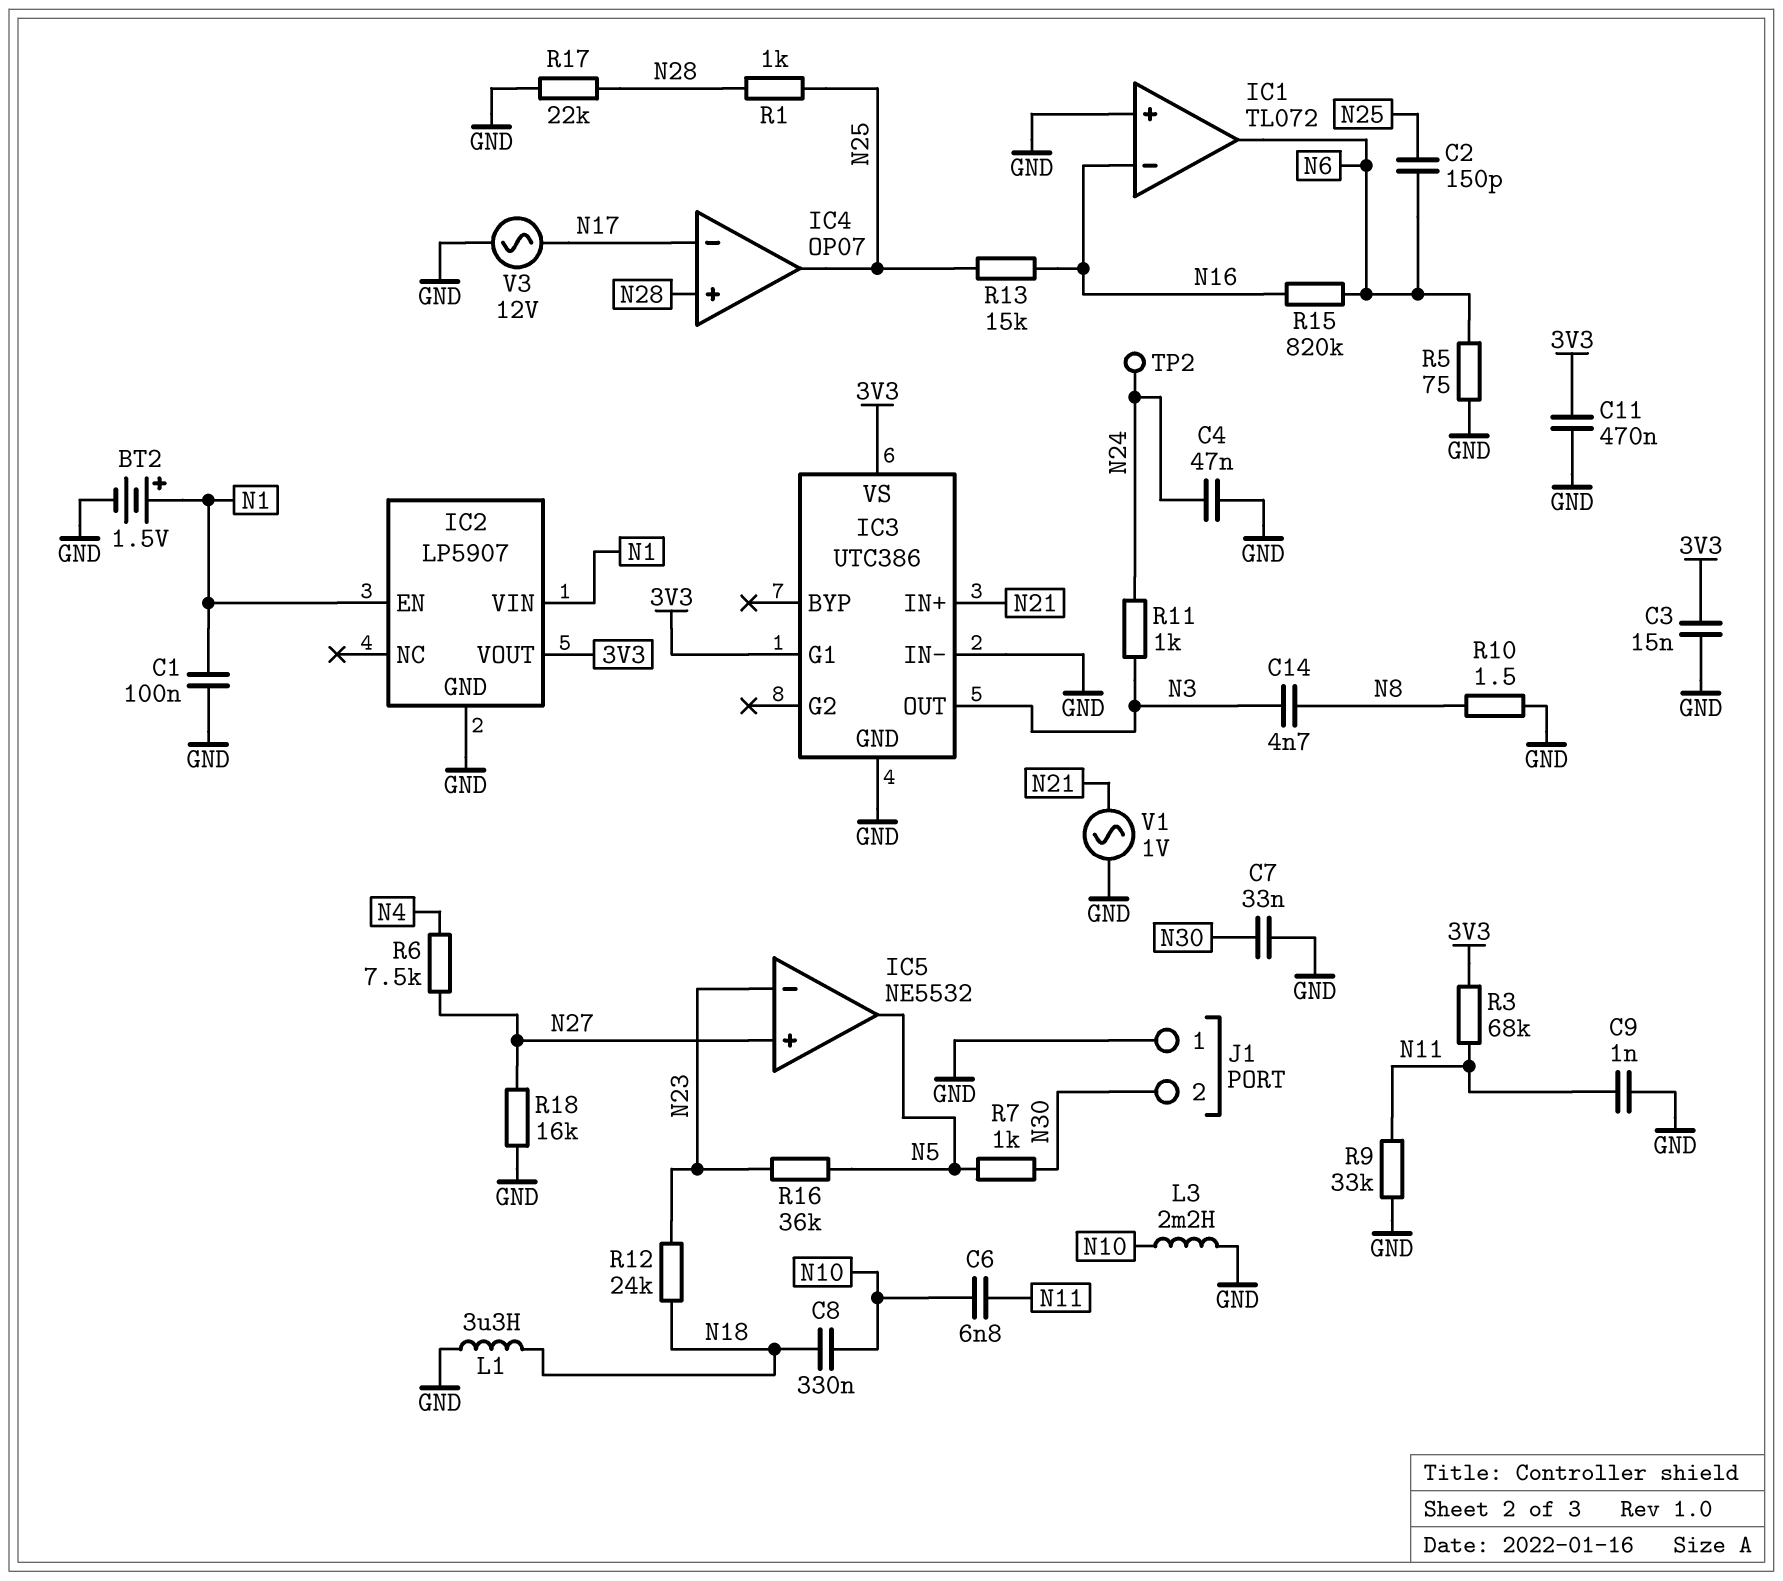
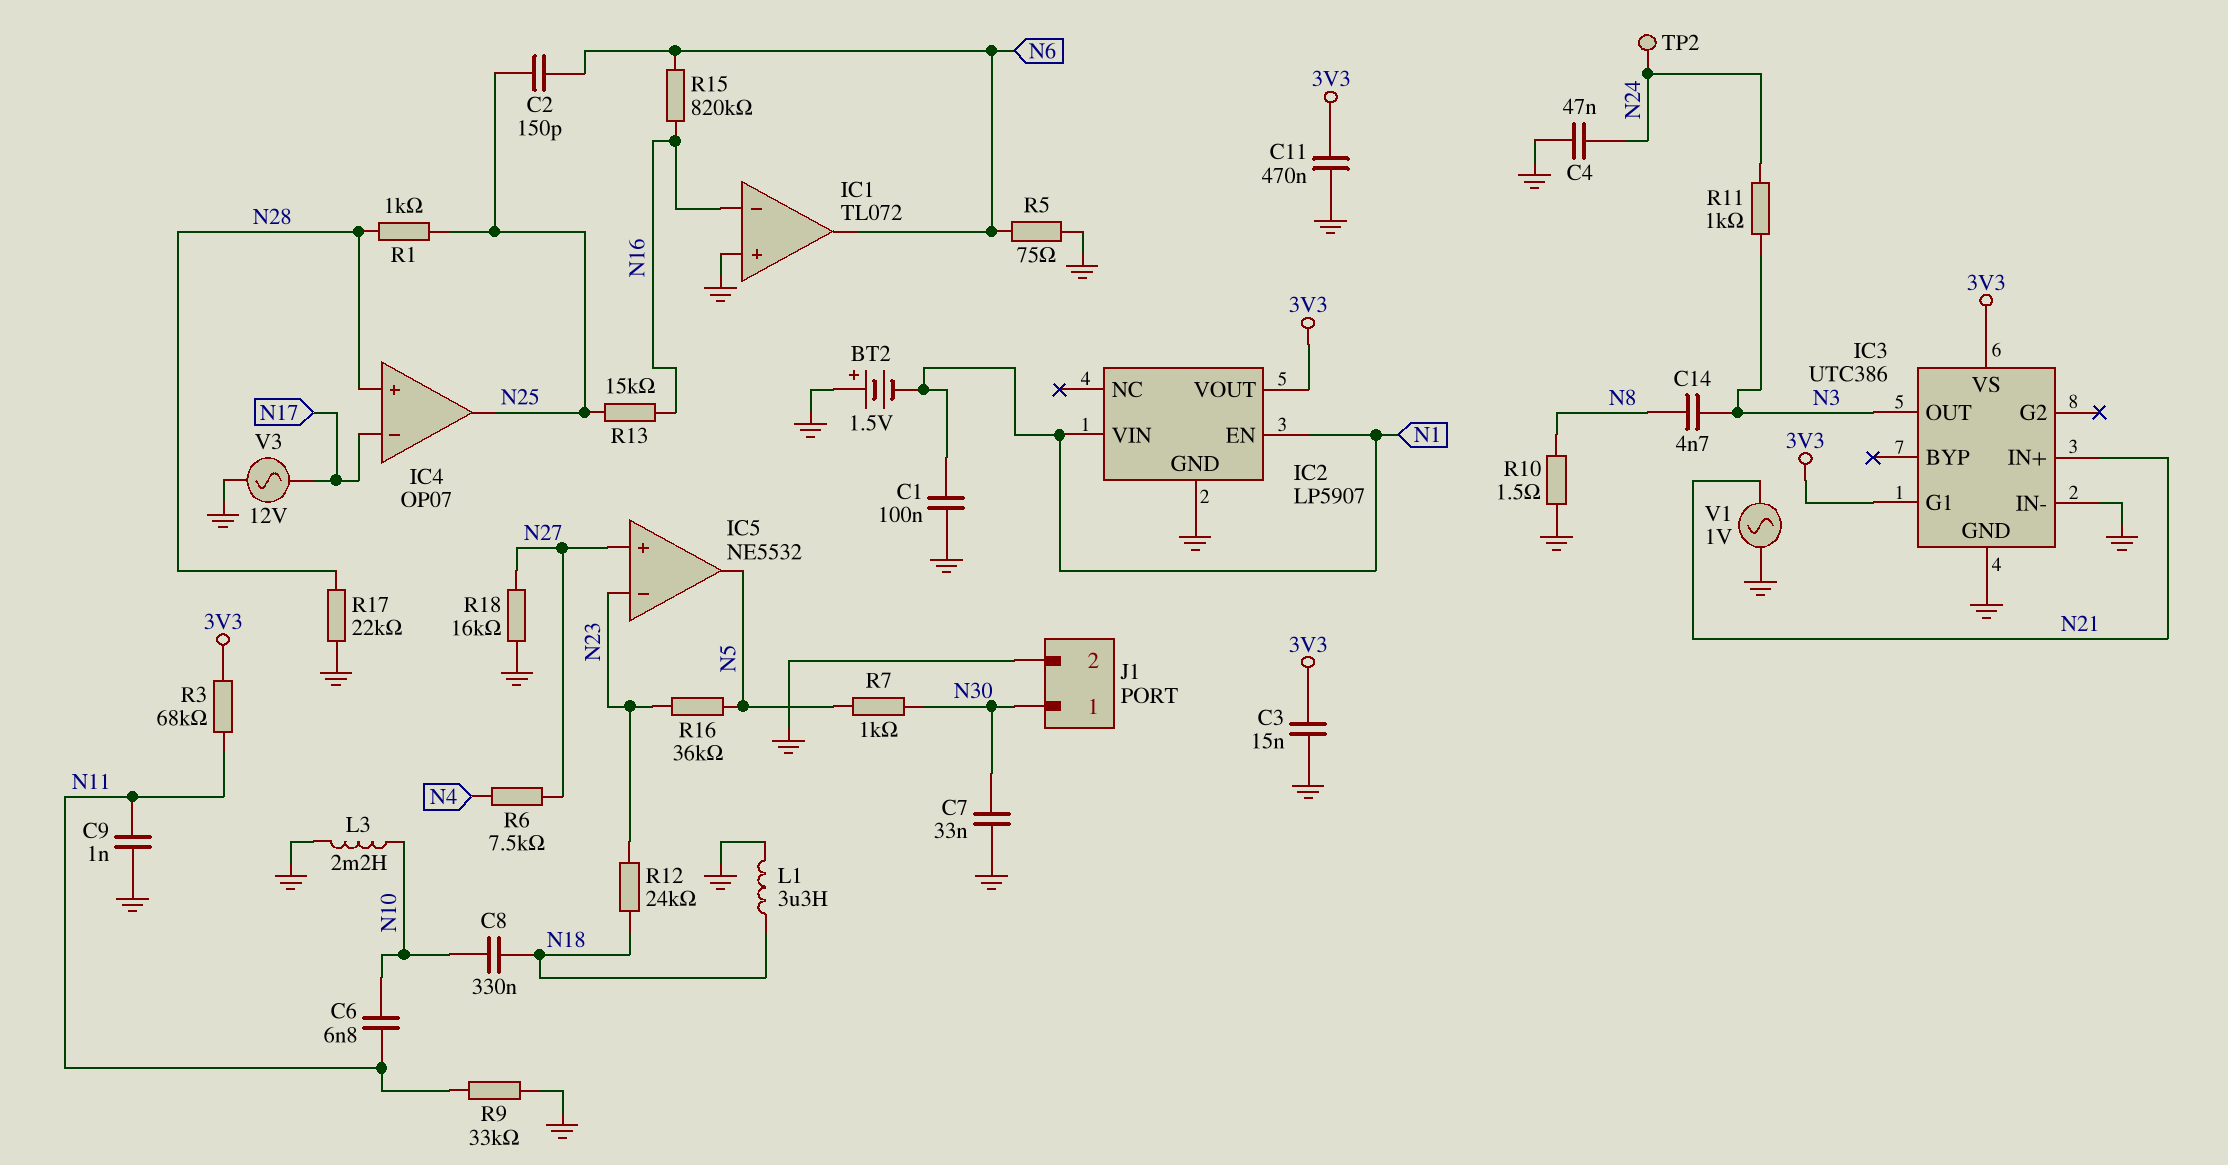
BT2: 1.5V (plus N1, minus GND) -> 1.5V (plus GND, minus N1)
J1 pin 1: GND -> N30
J1 pin 2: N30 -> GND

